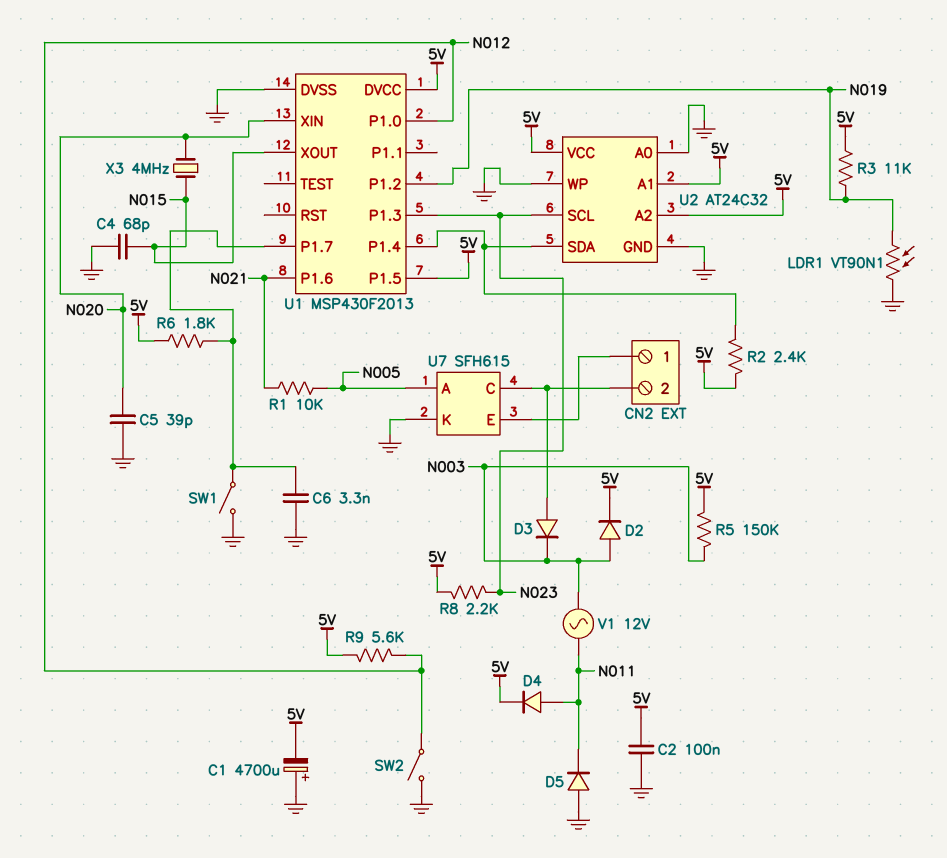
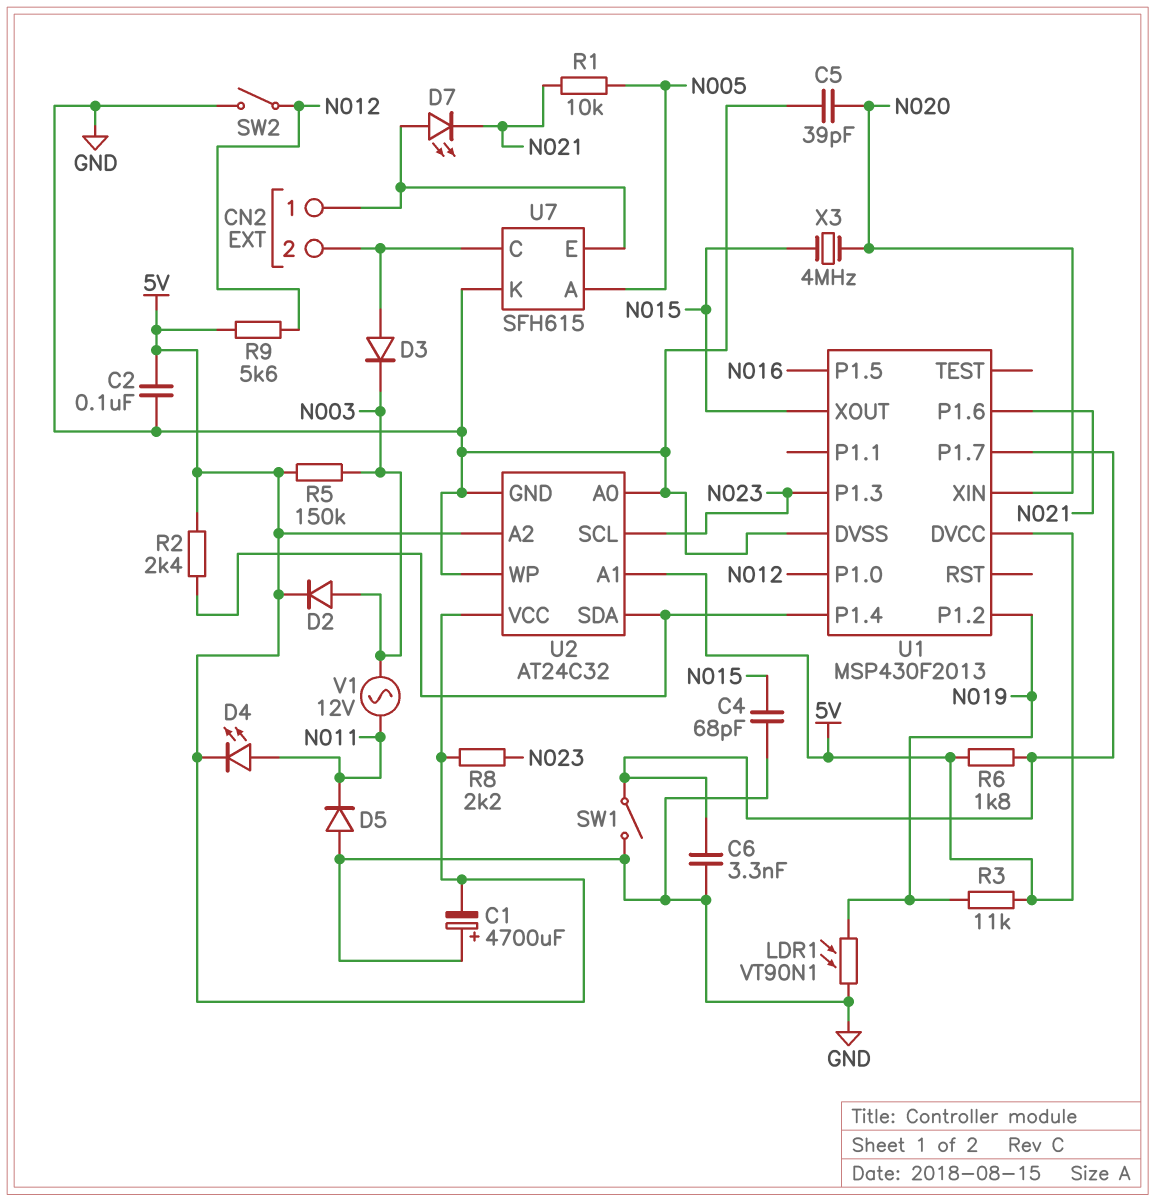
D4: diode (A N011, K 5V) -> LED (A N011, K 5V)
D7: none -> LED (A CN2/1, K N021)
U1 pin P1.5: 5V -> N016

